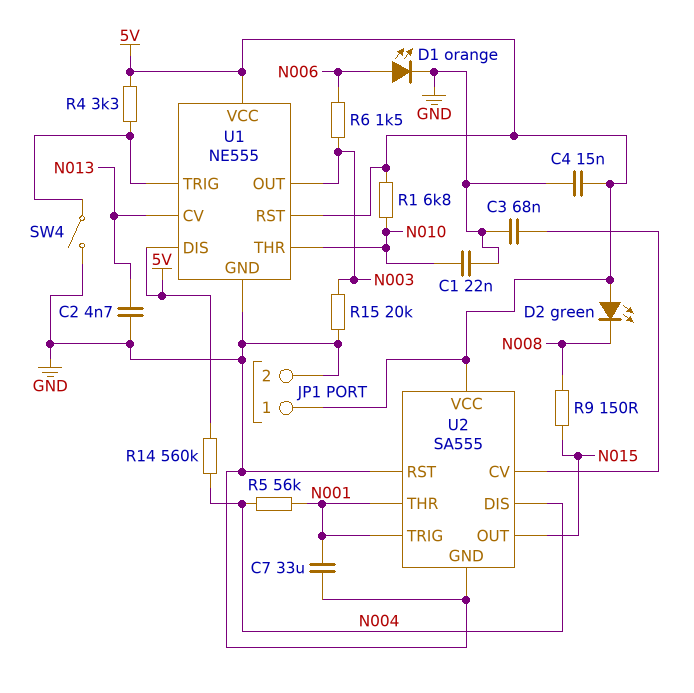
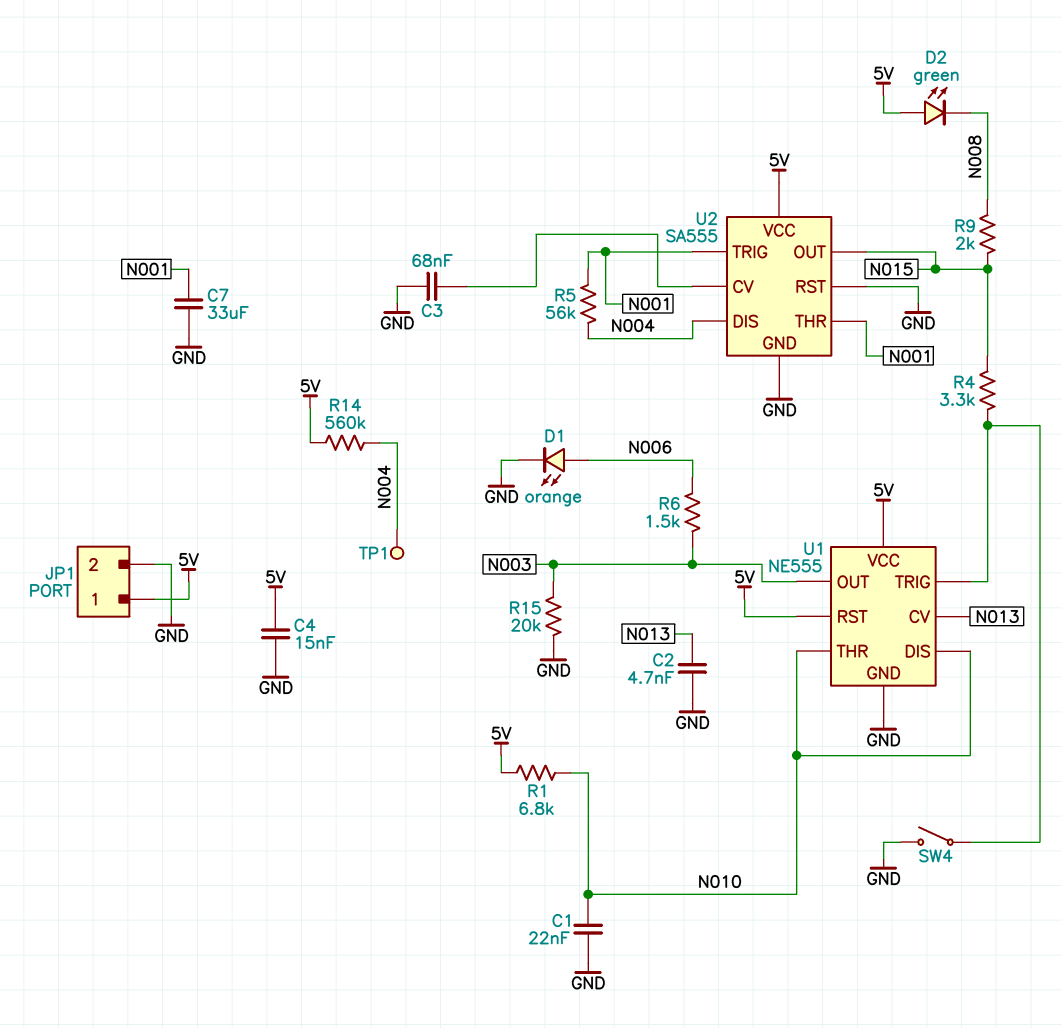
R4: 3.3k (5V, U1/TRIG) -> 3.3k (N015, U1/TRIG)
R9: 150 (N008, N015) -> 2k (N008, N015)
TP1: none -> test point (N004)
U1 pin DIS: 5V -> N010

